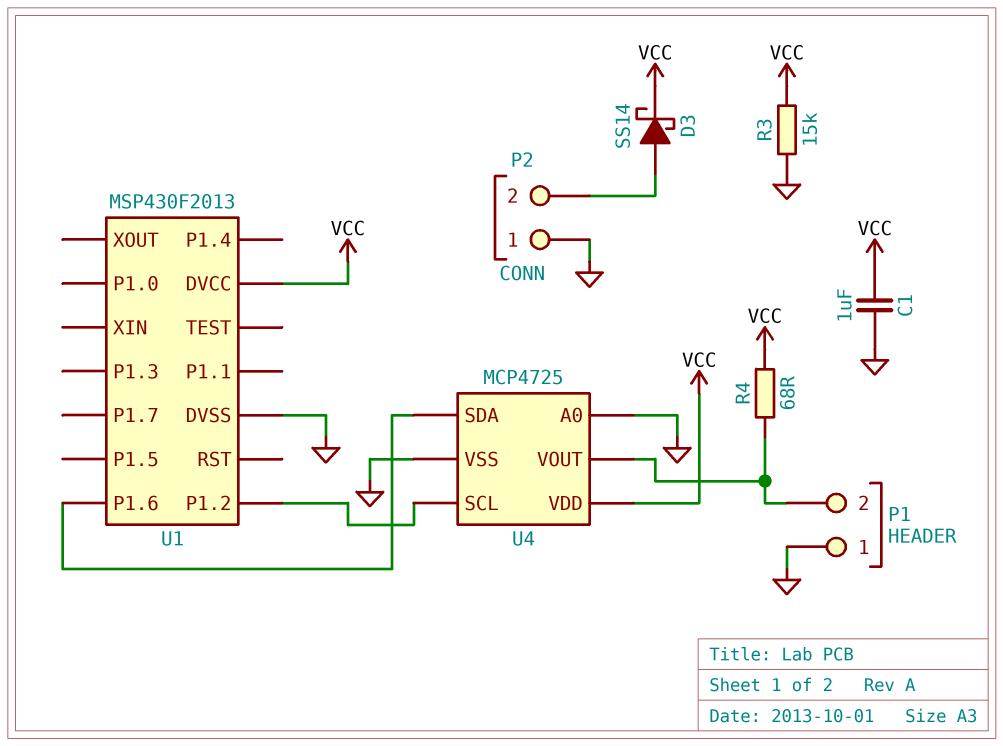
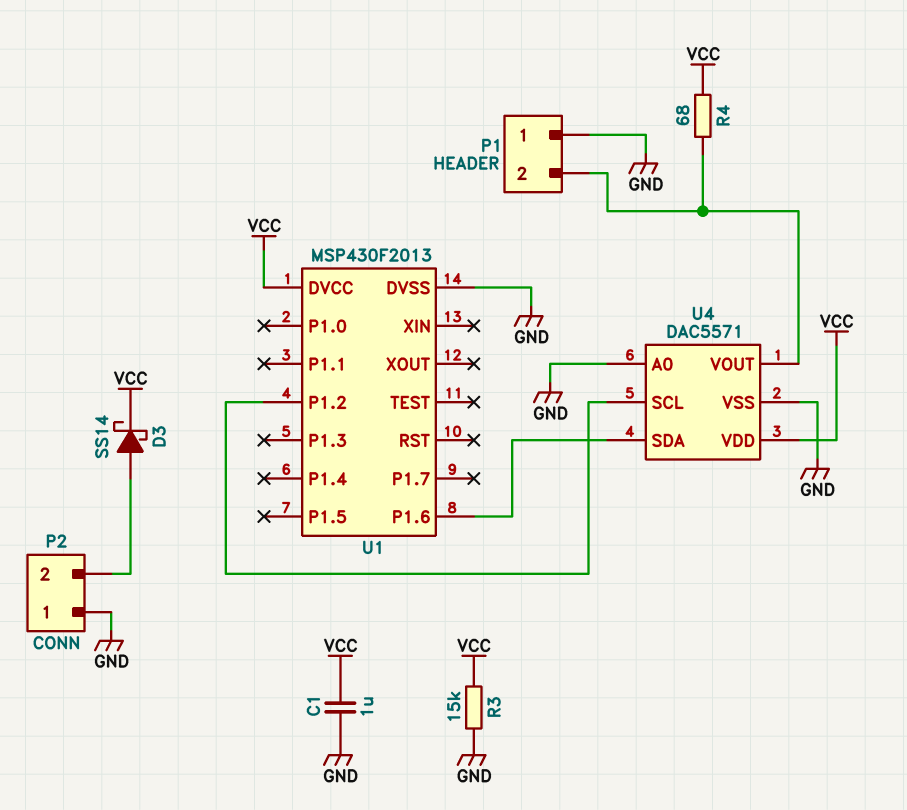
U4: MCP4725 -> DAC5571

